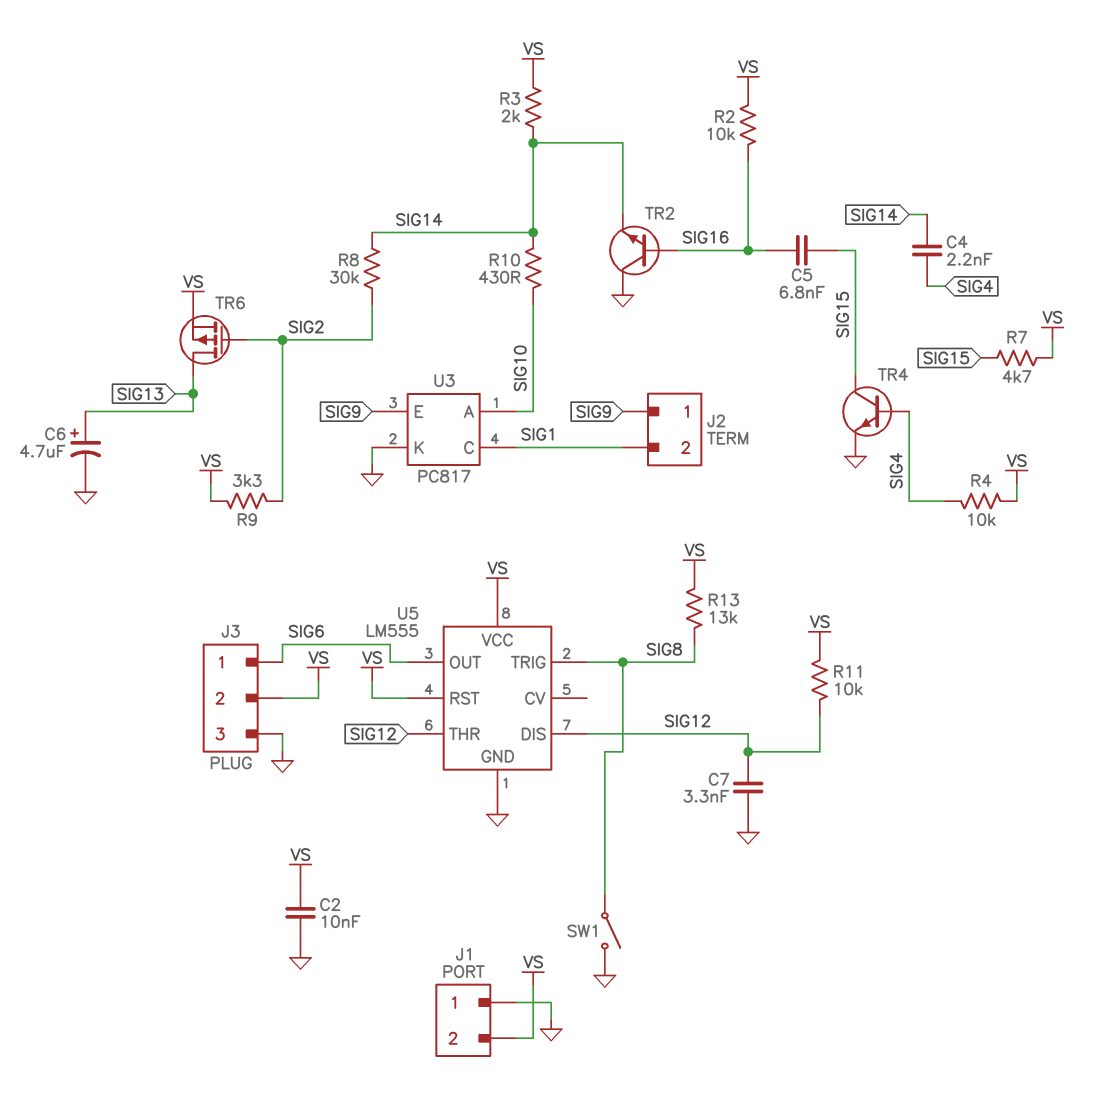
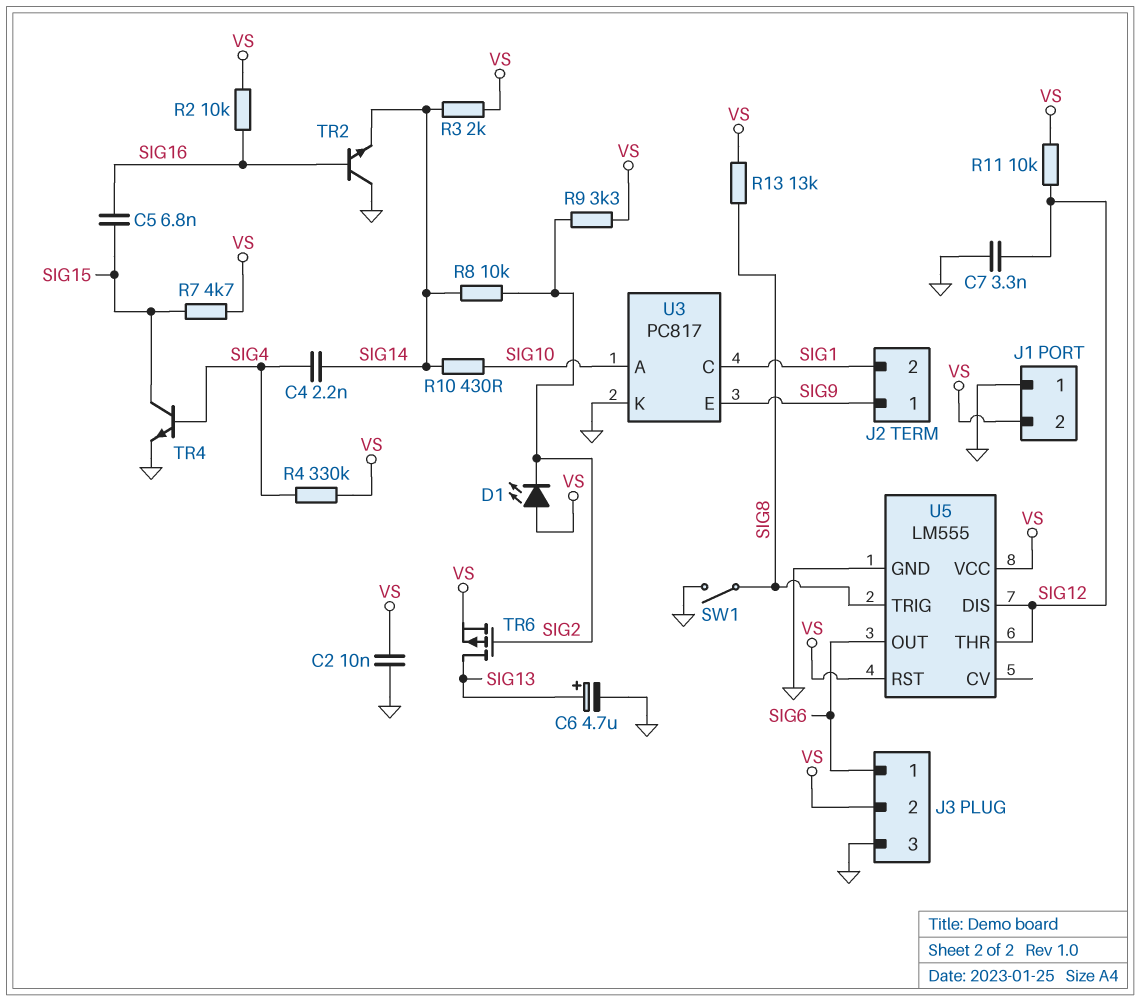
D1: none -> LED (A VS, K SIG2)
R4: 10k (SIG4, VS) -> 330k (SIG4, VS)
R8: 30k (SIG2, SIG14) -> 10k (SIG2, SIG14)

